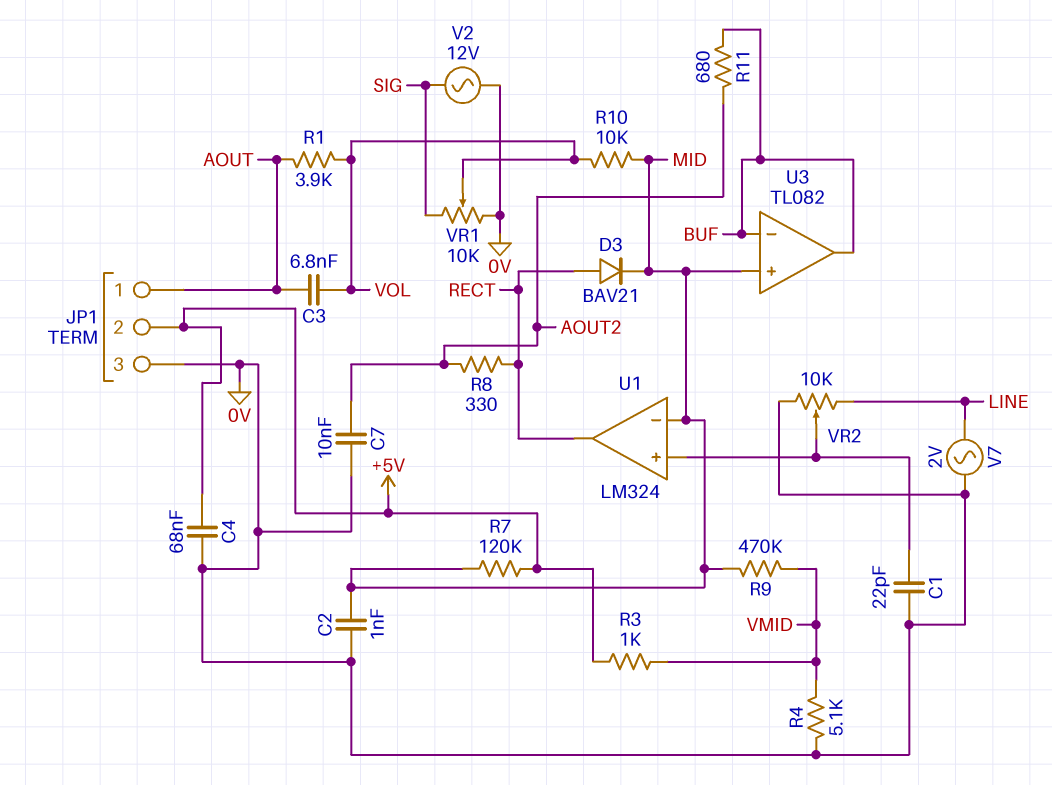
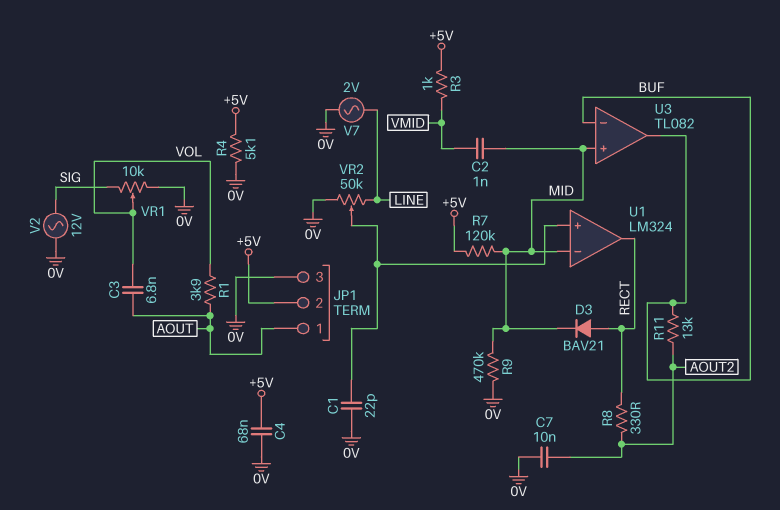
C2: 1nF (0V, MID) -> 1nF (MID, VMID)
R4: 5.1k (0V, VMID) -> 5.1k (+5V, 0V)
R9: 470k (MID, VMID) -> 470k (0V, MID)
R10: 10k (MID, VOL) -> none
R11: 680 (AOUT2, BUF) -> 13k (AOUT2, BUF)
VR2: 10k (0V, LINE, wiper U1/in+) -> 50k (0V, LINE, wiper U1/in+)

